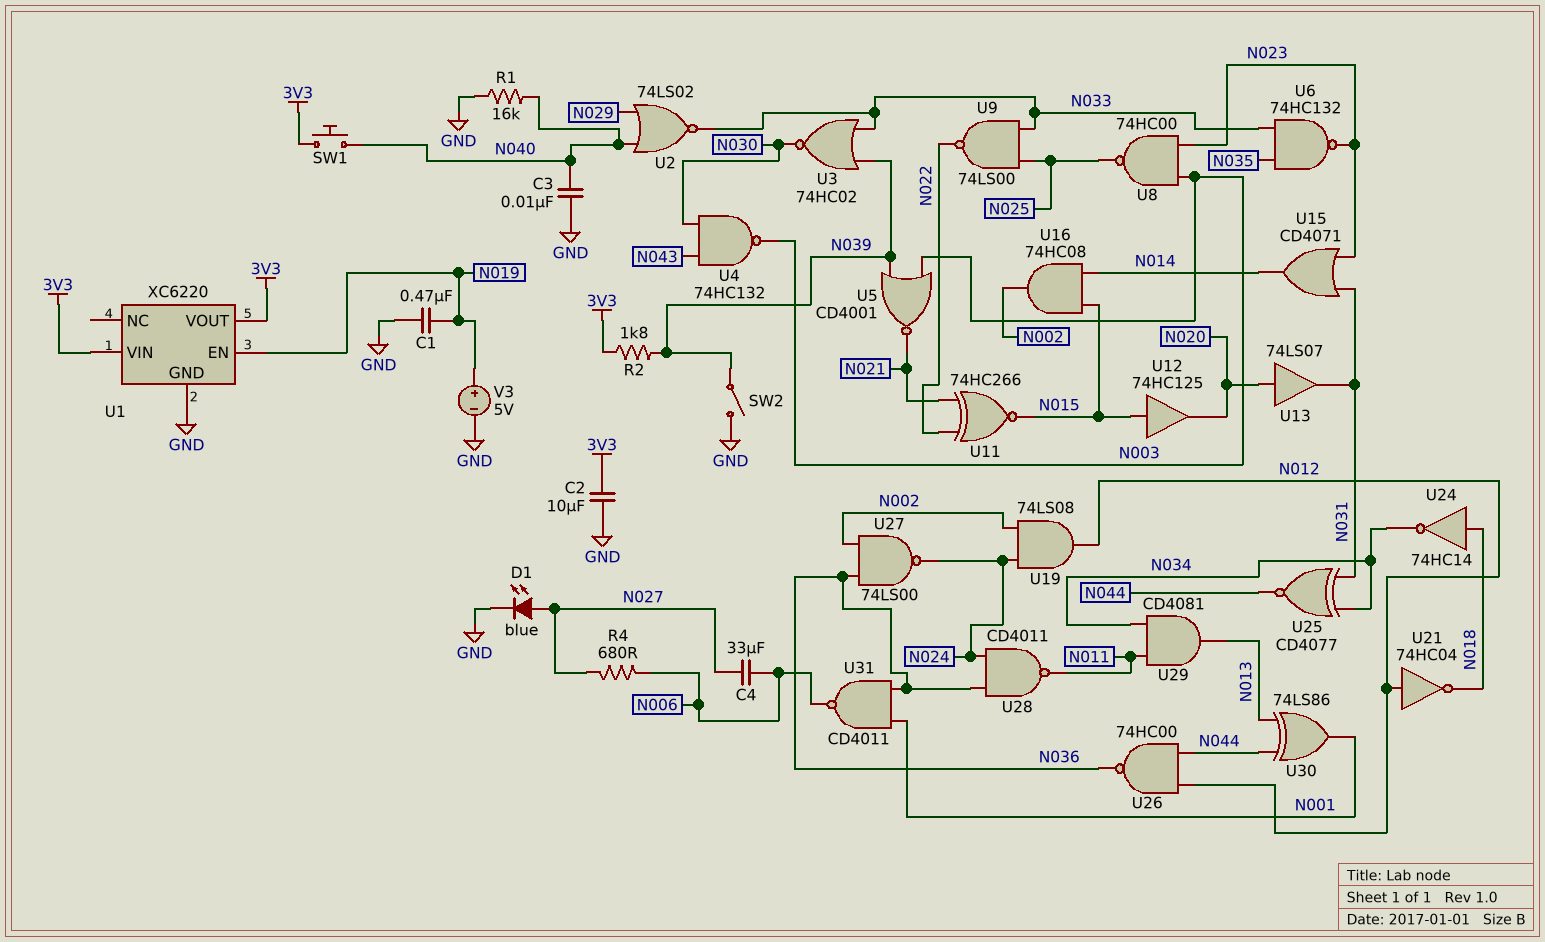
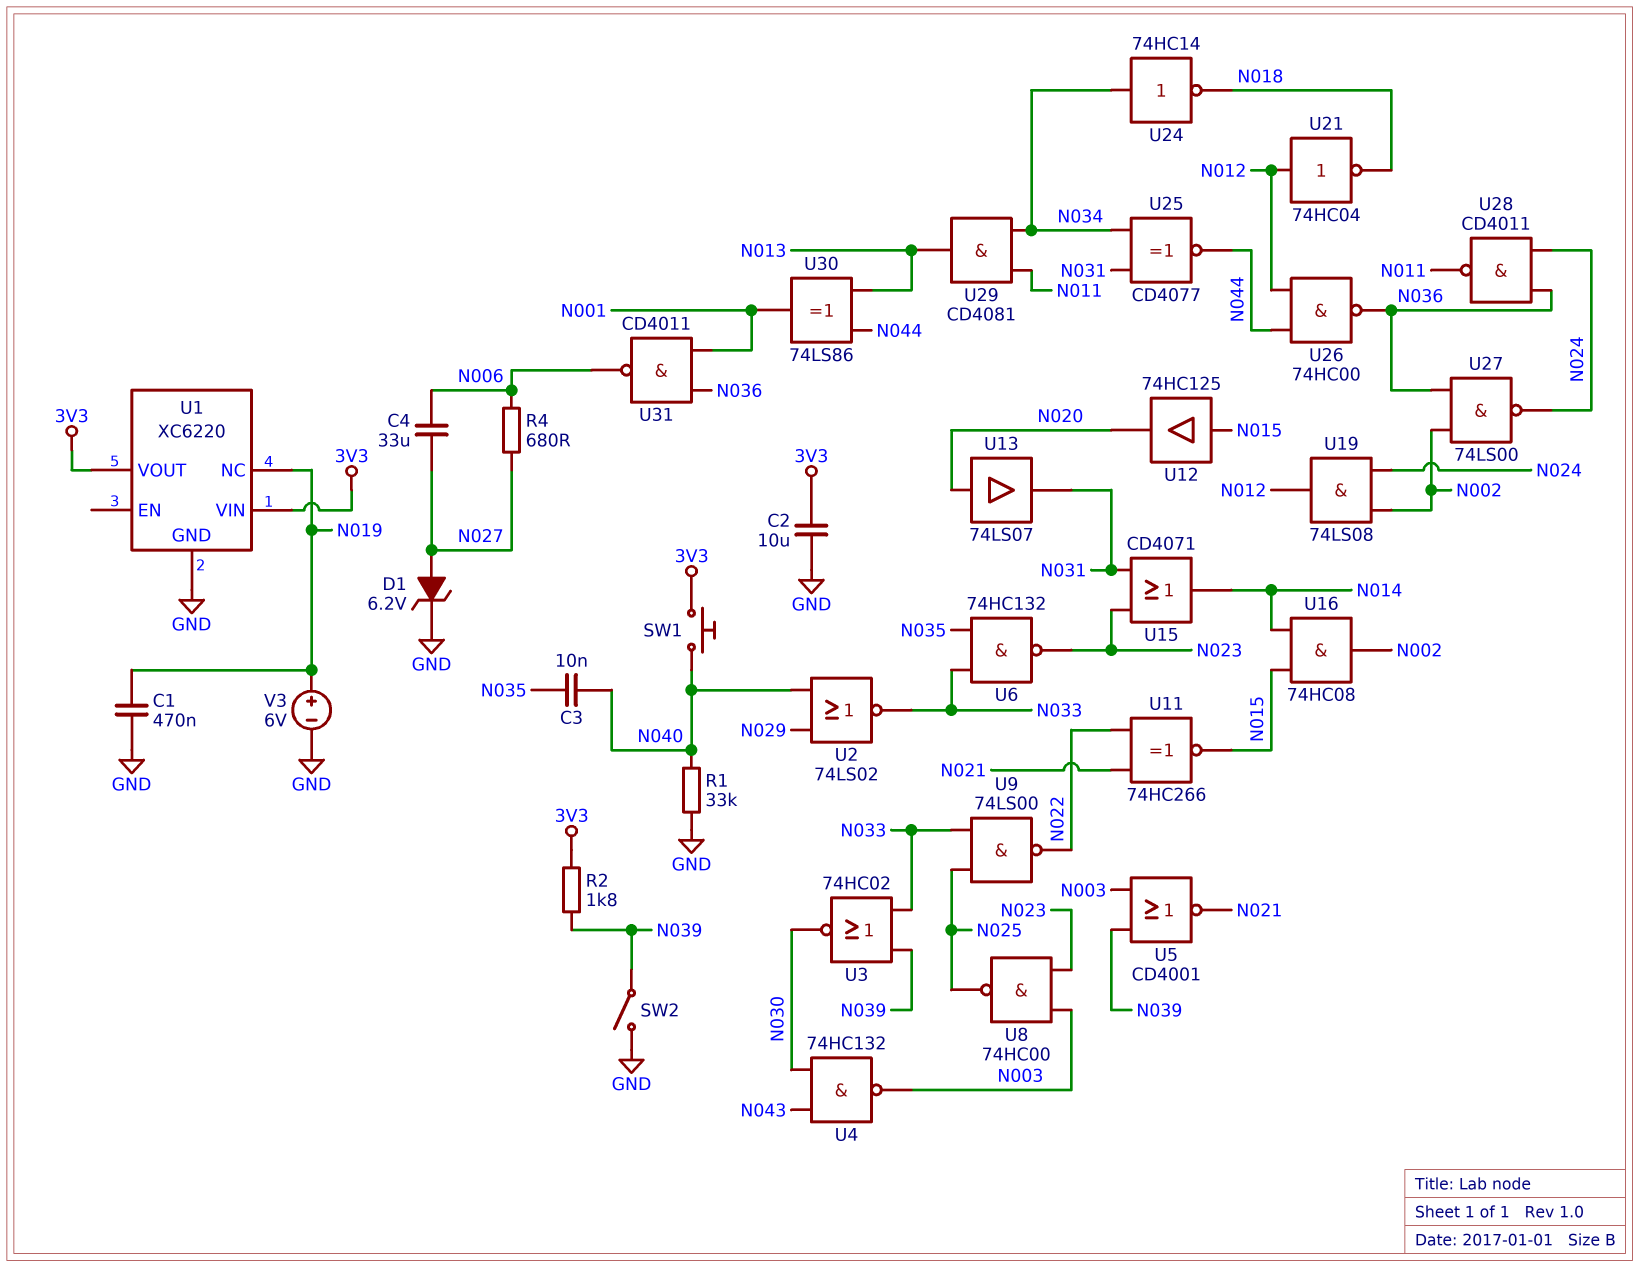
C3: 10nF (GND, N040) -> 10nF (N035, N040)
D1: LED blue (A N027, K GND) -> zener 6.2V (A N027, K GND)
R1: 16k (GND, N040) -> 33k (GND, N040)
U1 pin EN: N019 -> none
U1 pin NC: none -> N019
U24: NOT 74HC14 (in N018, out N034) -> NOT 74HC14 (in N034, out N018)
V3: 5V (plus N019, minus GND) -> 6V (plus N019, minus GND)

